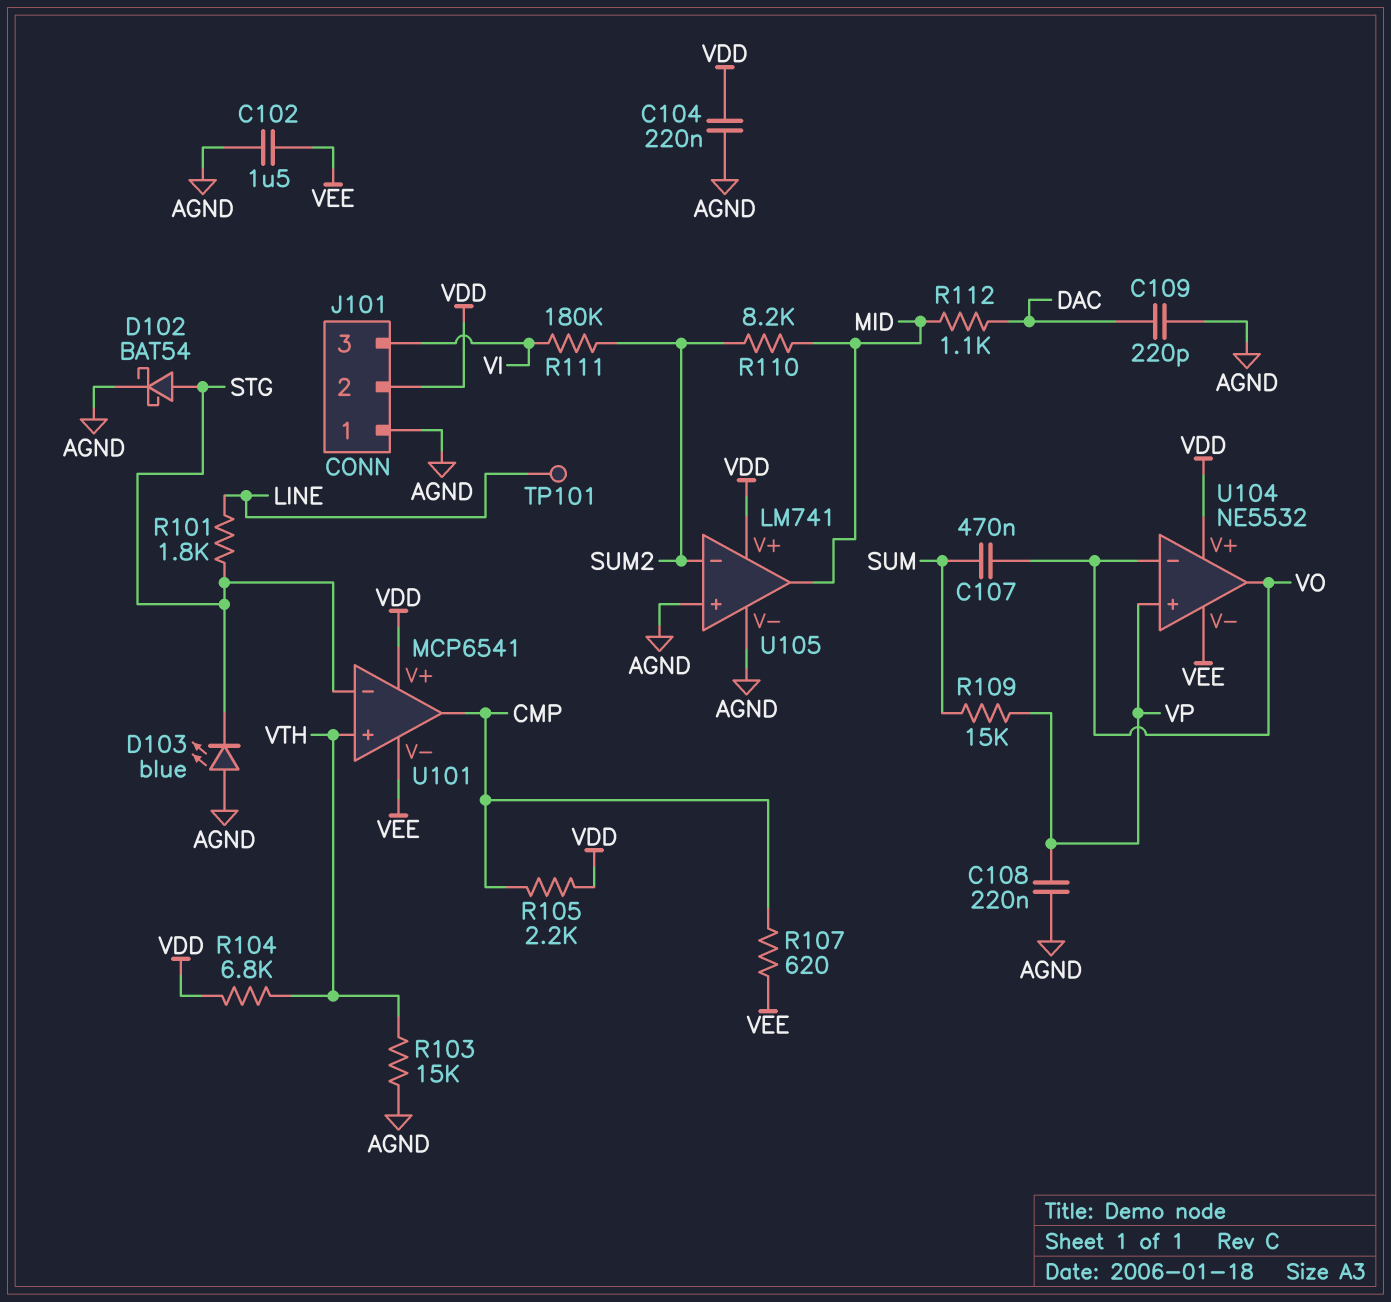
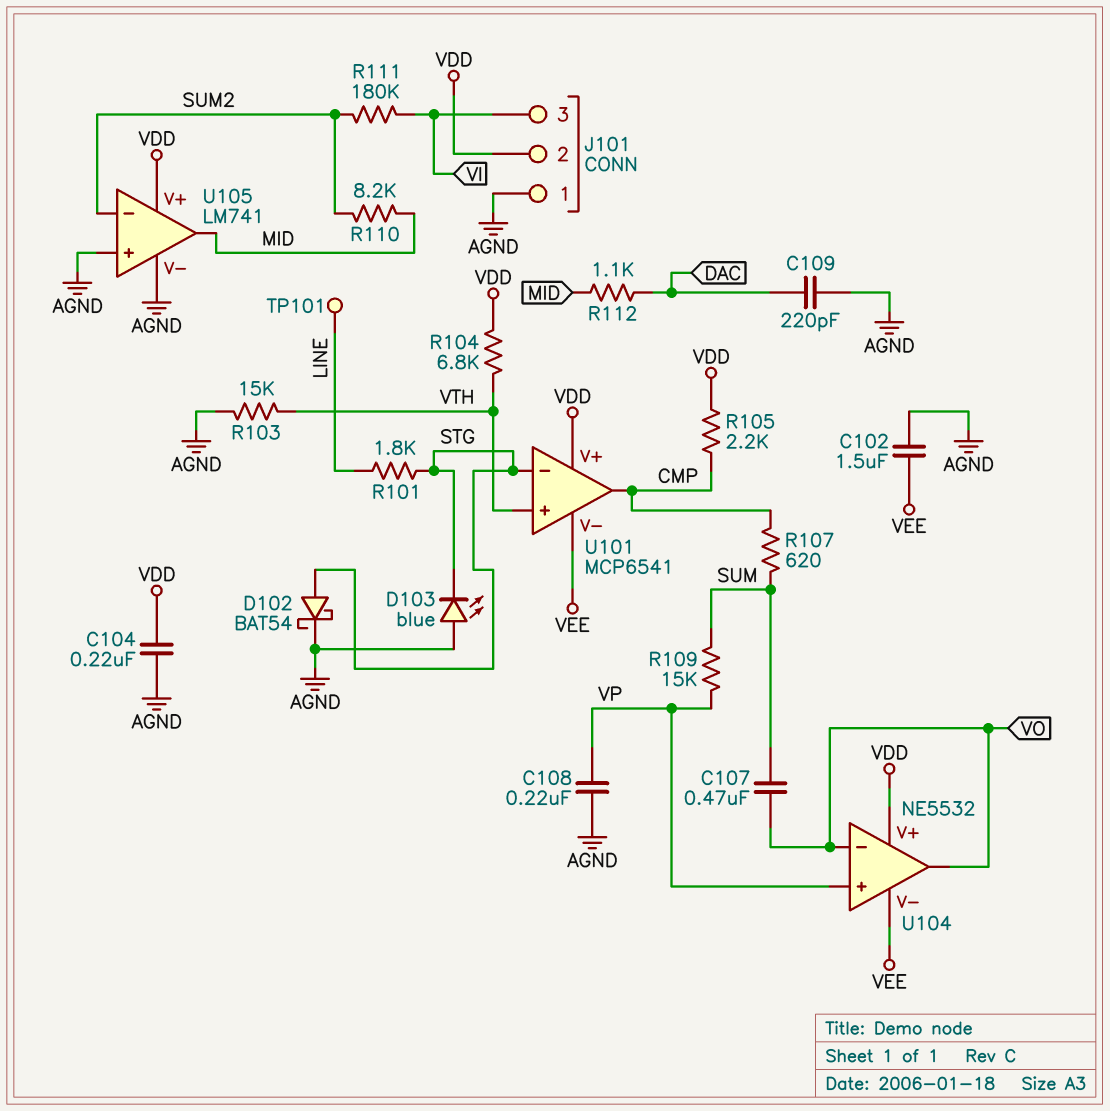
R107: 620 (CMP, VEE) -> 620 (CMP, SUM)

